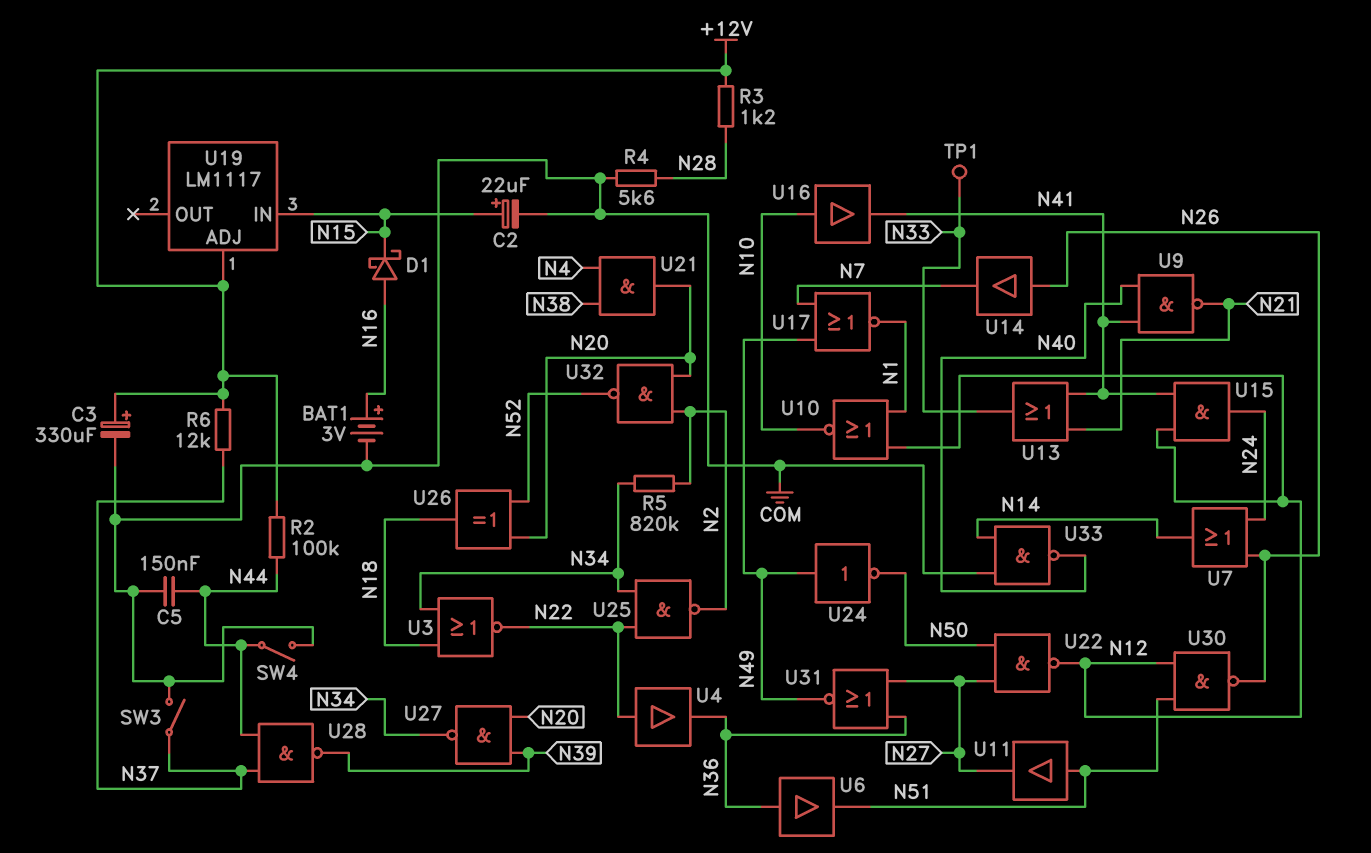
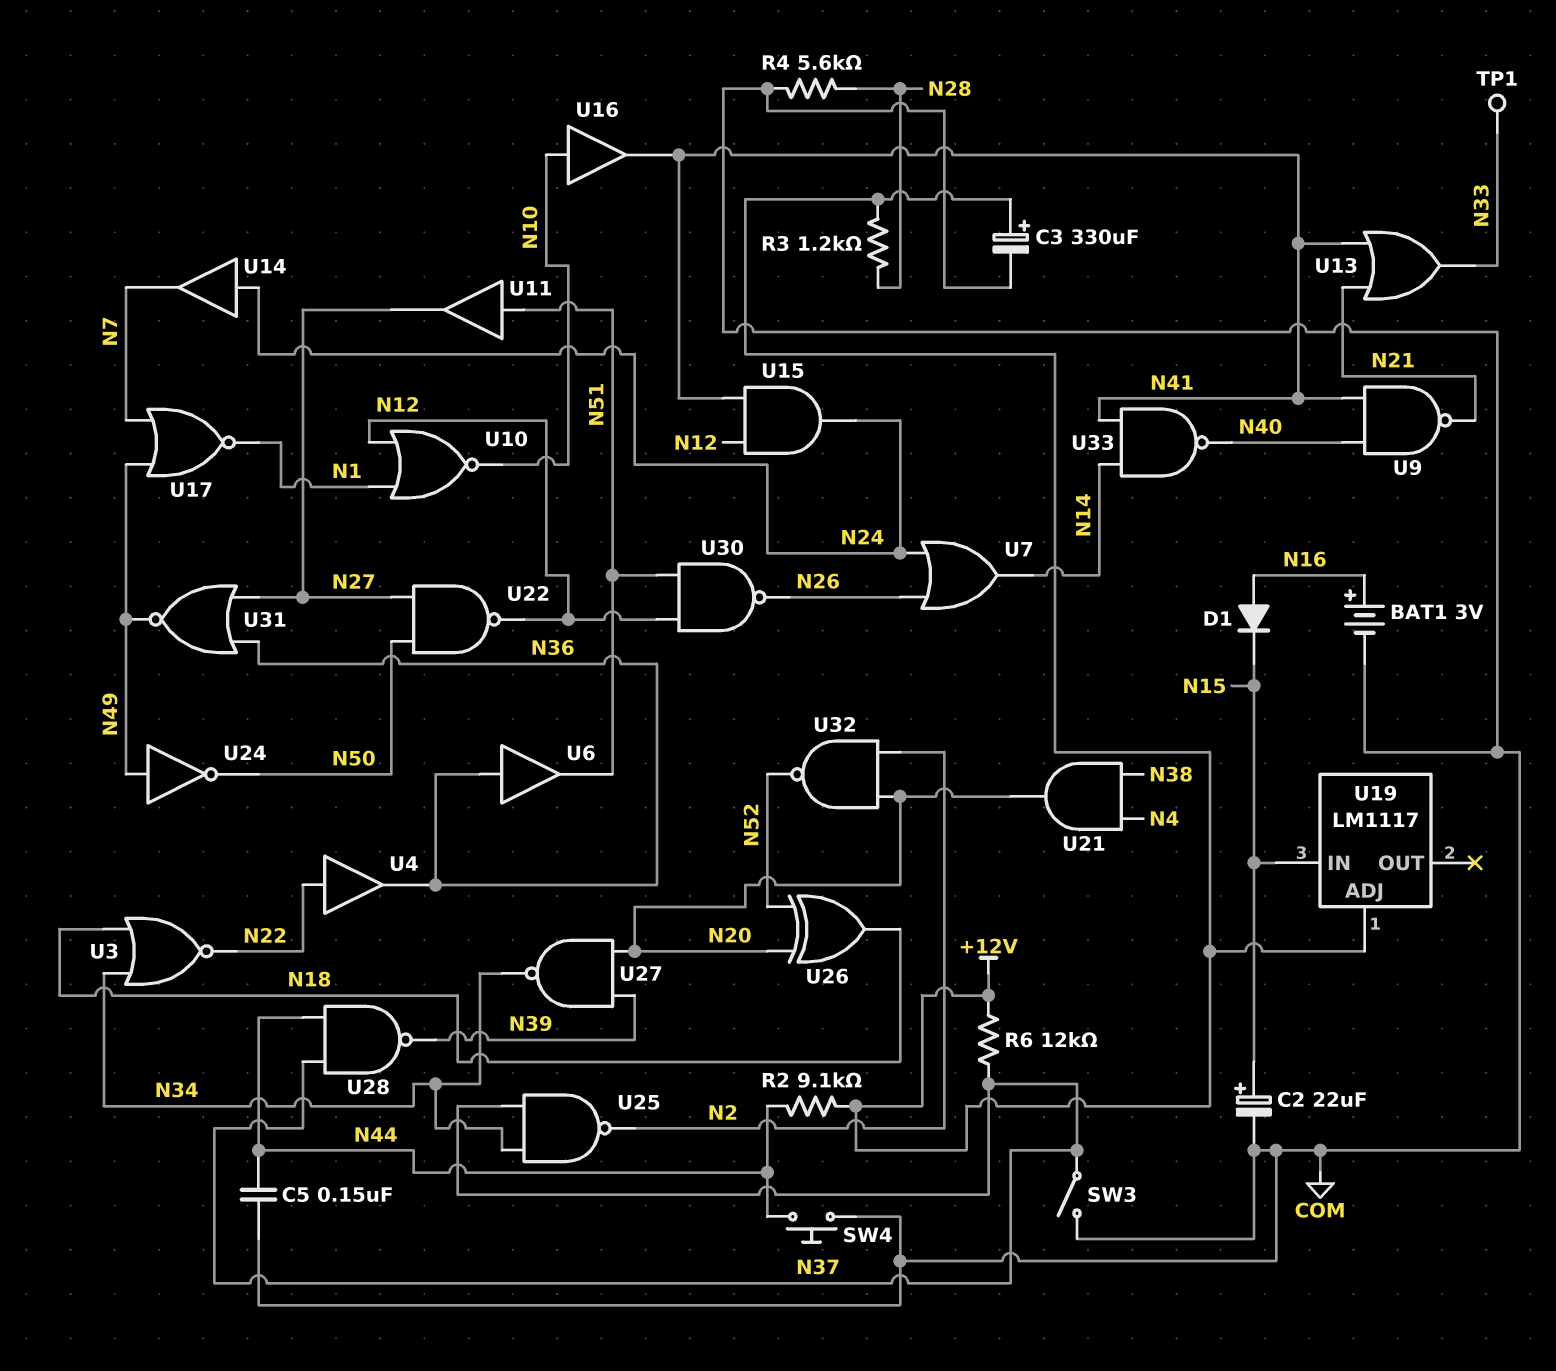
D1: schottky (A N16, K N15) -> diode (A N16, K N15)
R2: 100k (+12V, N44) -> 9.1k (+12V, N44)
R5: 820k (N2, N34) -> none
SW4: switch (COM, N44) -> button (COM, N44)
U14: buffer (in N26, out N7) -> buffer (in N24, out N7)
U25: NAND (in N22, in N34, out N2) -> NAND (in N34, in N37, out N2)
U33: NAND (in COM, in N14, out N40) -> NAND (in N14, in N41, out N40)

